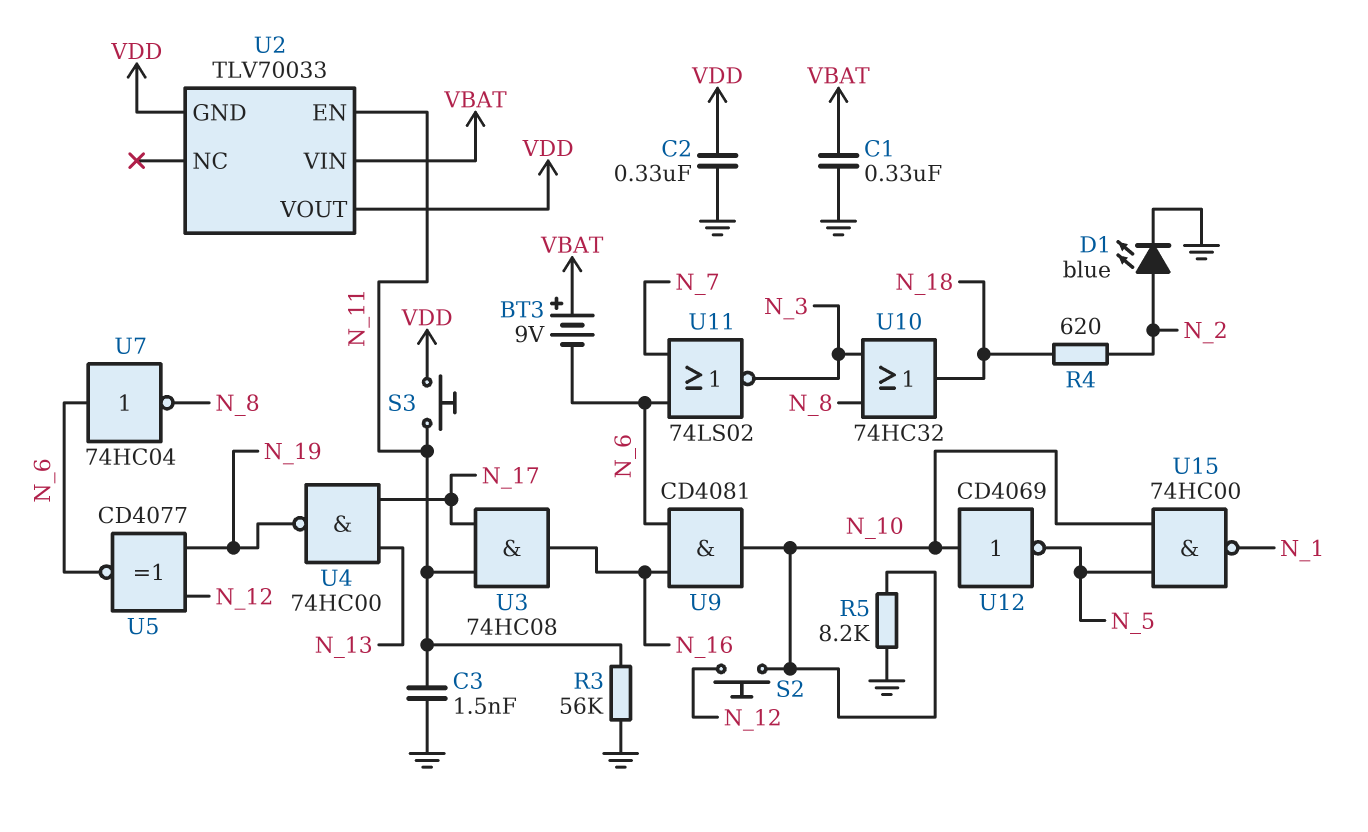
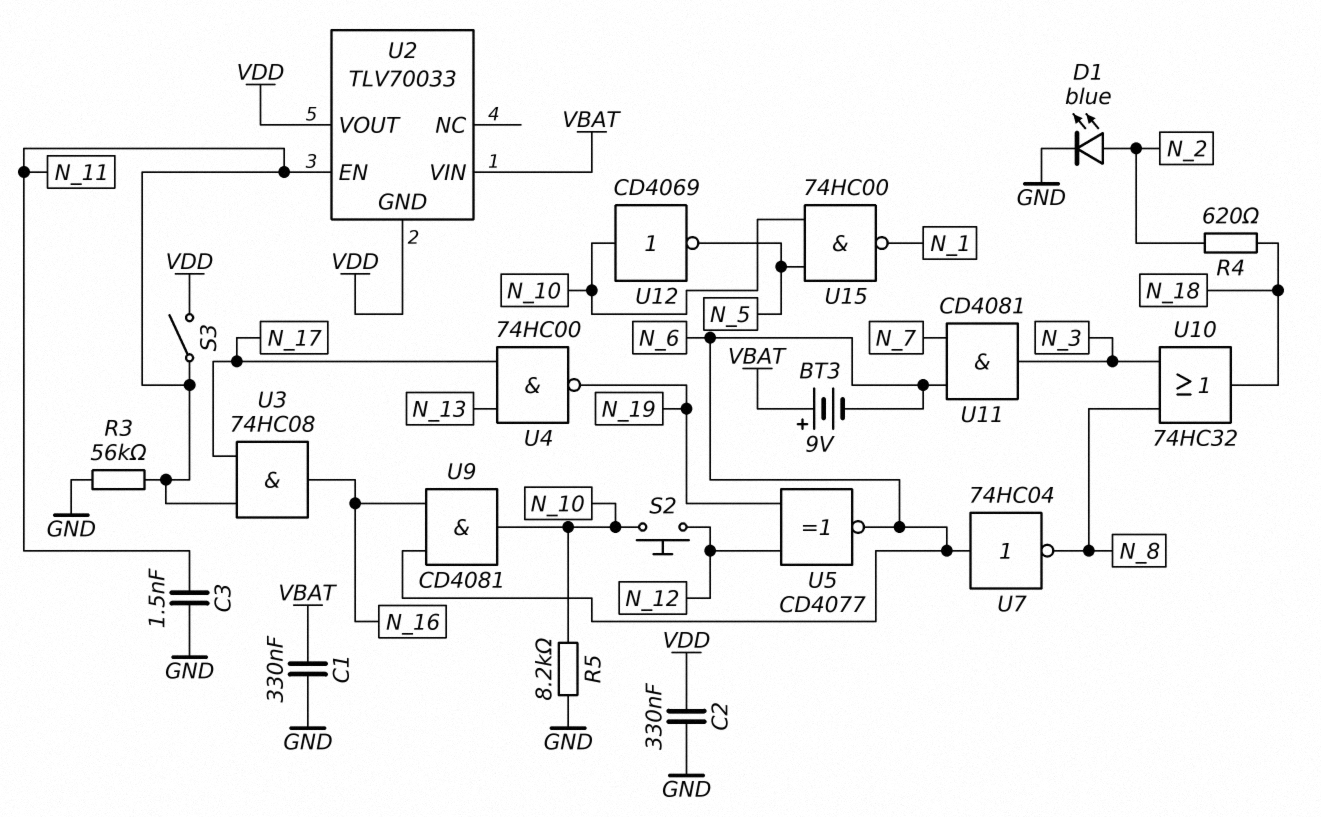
S3: button (N_11, VDD) -> switch (N_11, VDD)
U11: NOR 74LS02 (in N_6, in N_7, out N_3) -> AND CD4081 (in N_6, in N_7, out N_3)

